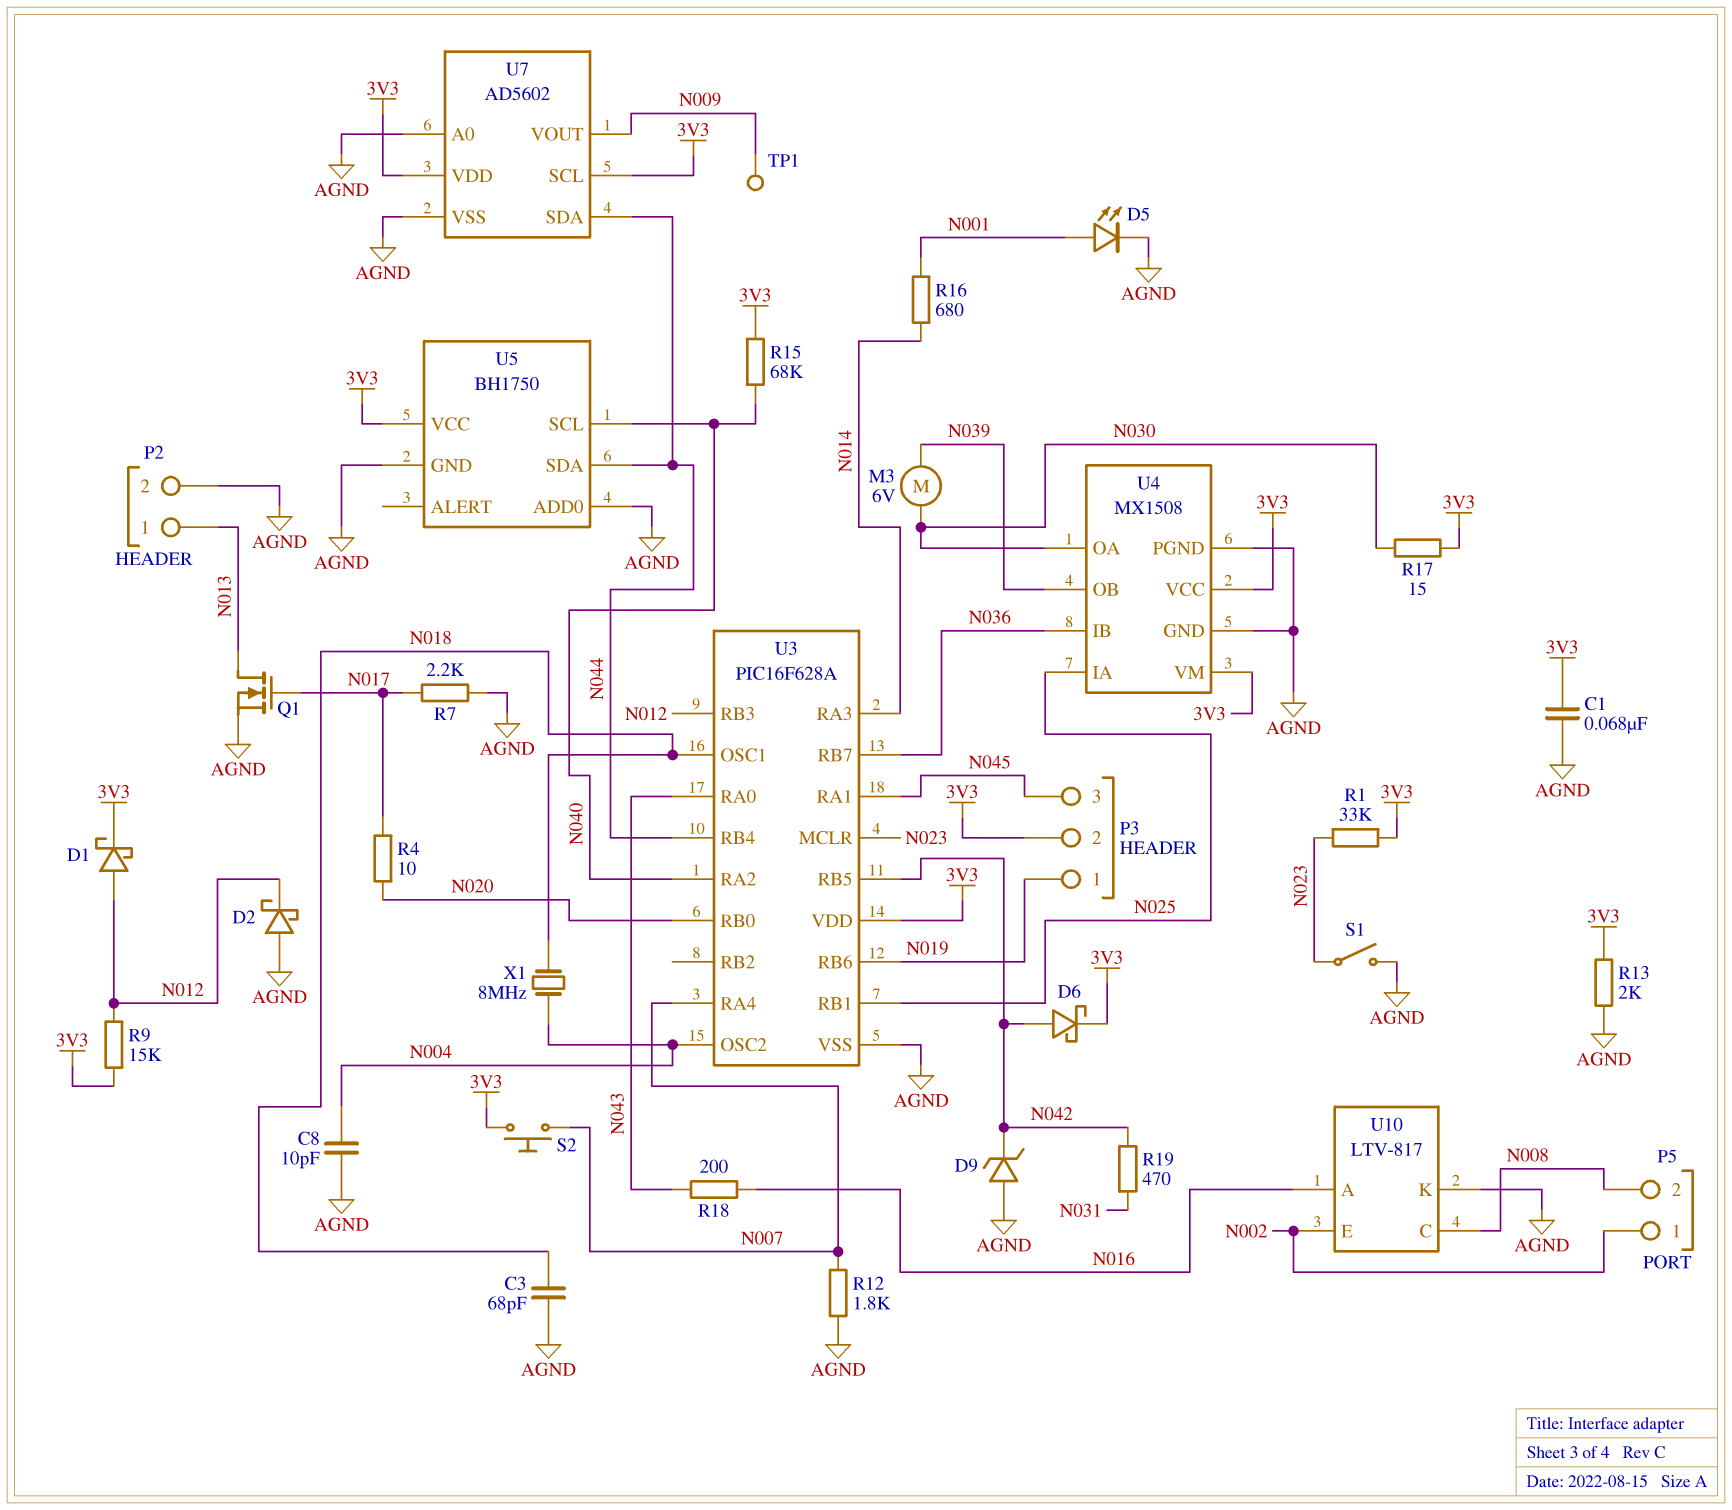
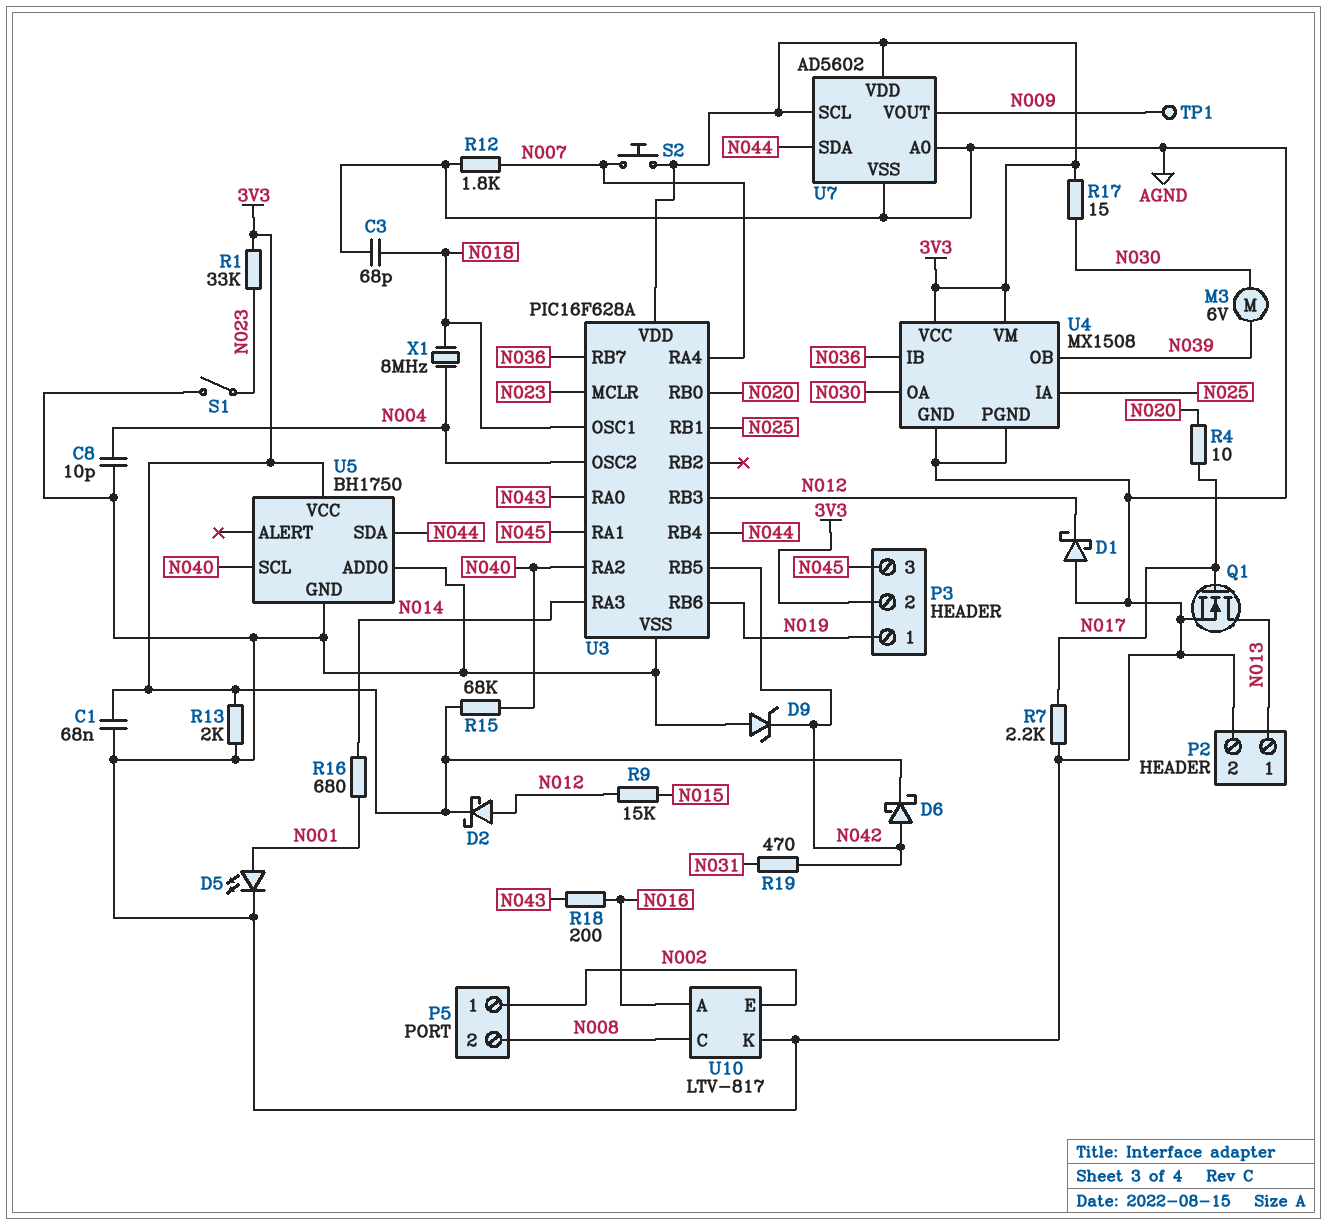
D1: schottky (A N012, K 3V3) -> schottky (A AGND, K N012)
D2: schottky (A AGND, K N012) -> schottky (A N012, K 3V3)
R9: 15k (3V3, N012) -> 15k (N012, N015)

